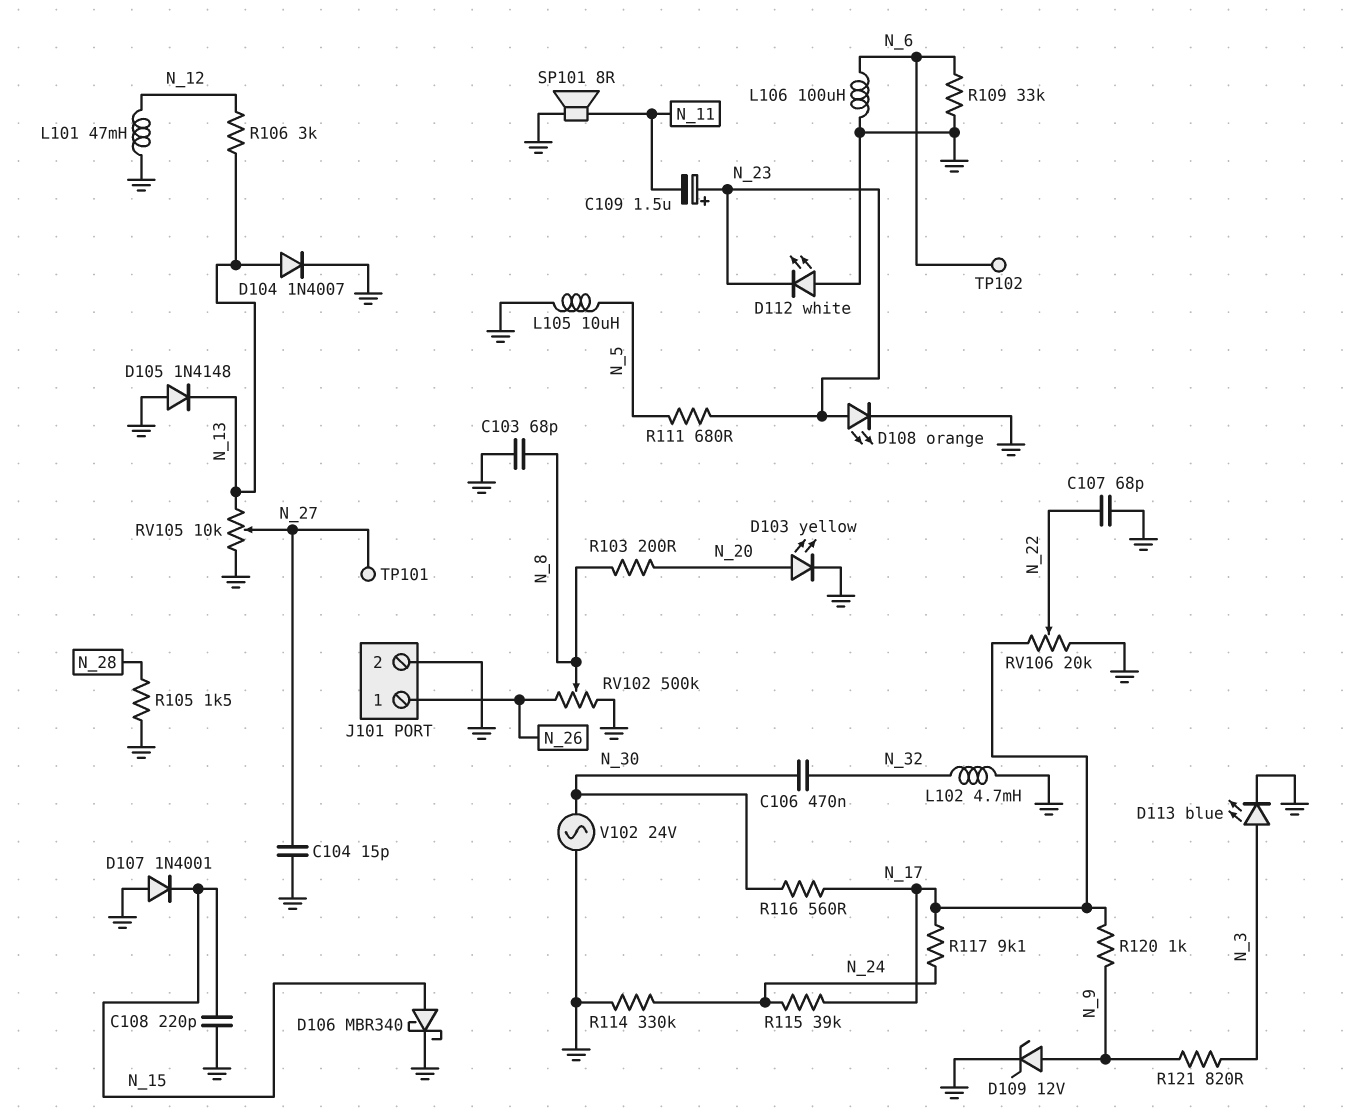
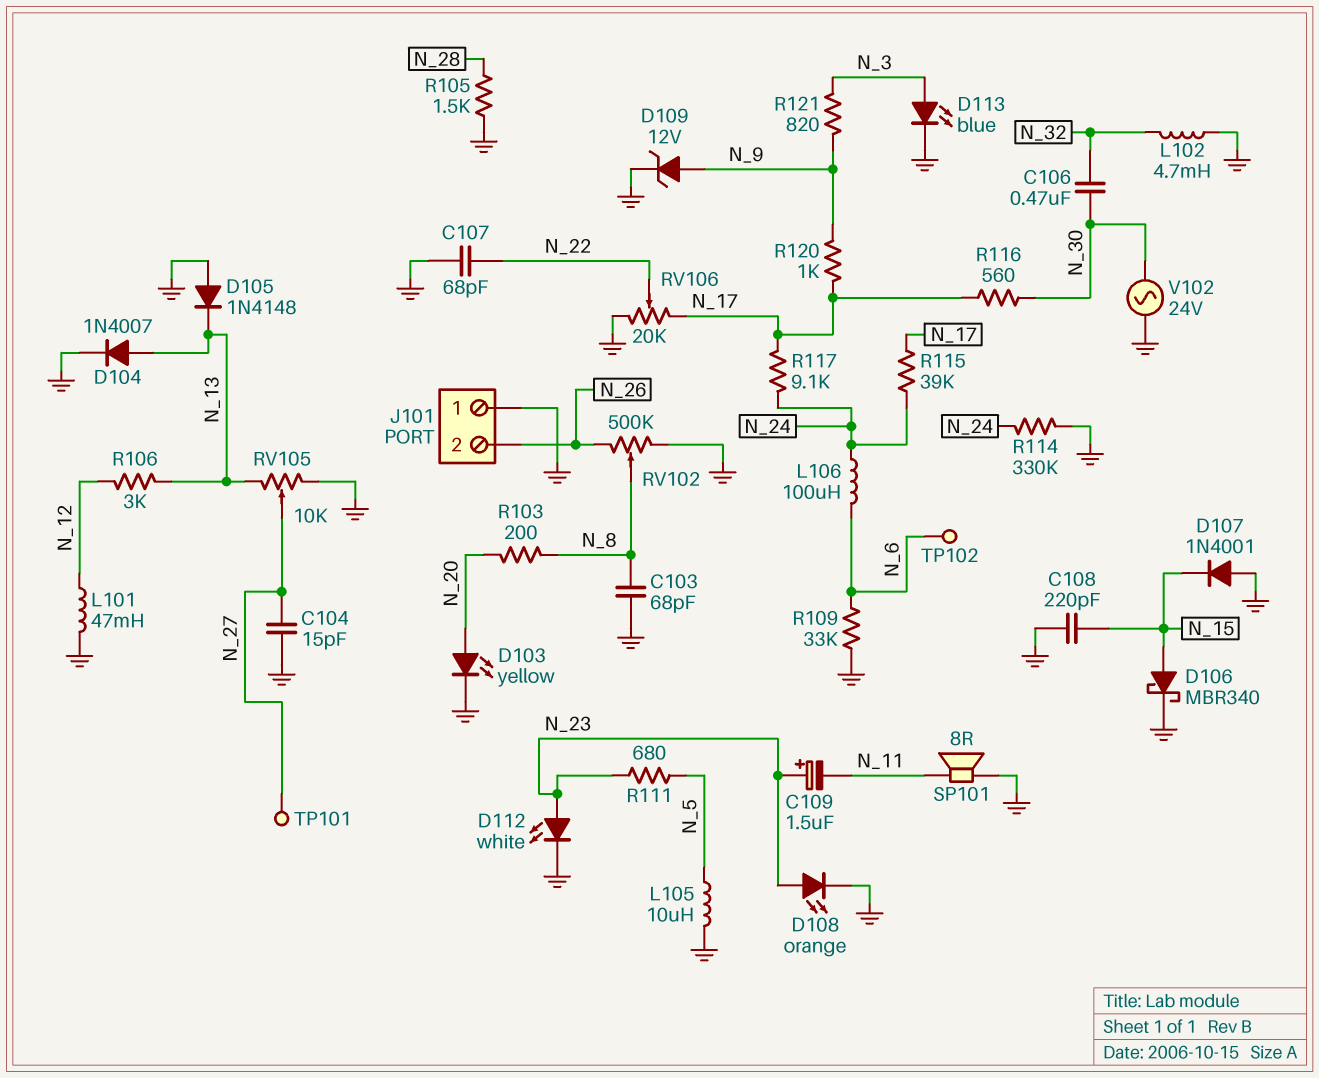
D112: LED white (A GND, K N_23) -> LED white (A N_23, K GND)
J101 pin 1: N_26 -> GND
J101 pin 2: GND -> N_26
L106: 100uH (GND, N_6) -> 100uH (N_6, N_24)

